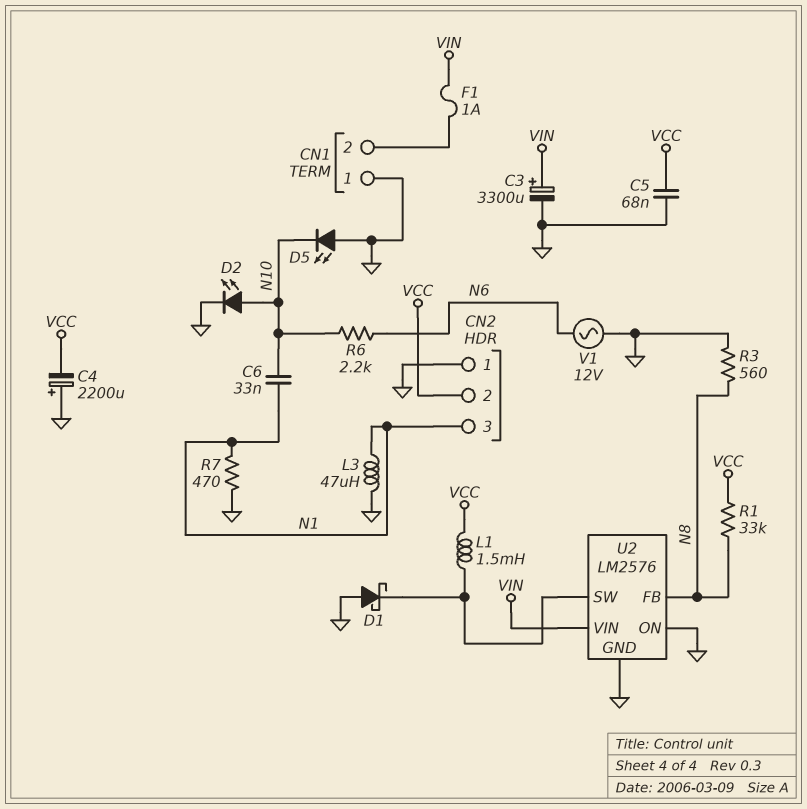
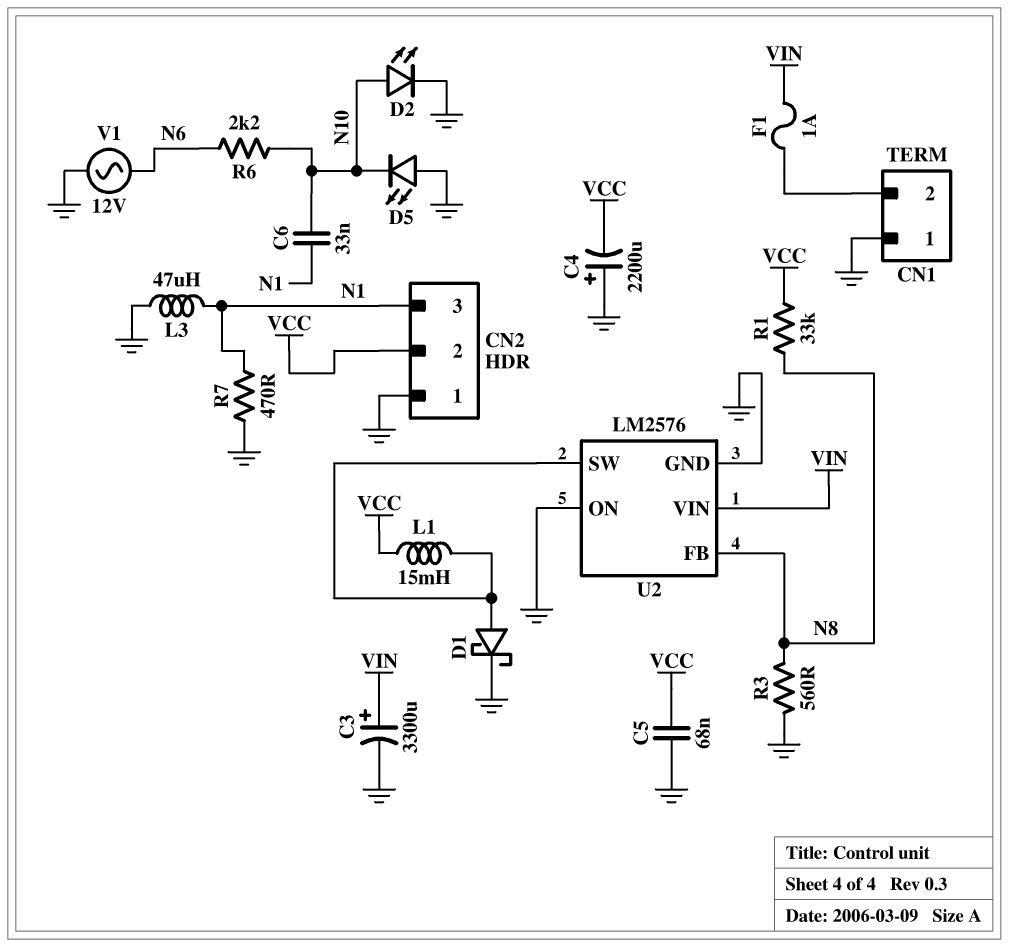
D1: schottky (A GND, K U2/SW) -> schottky (A U2/SW, K GND)
L1: 1.5mH (U2/SW, VCC) -> 15mH (U2/SW, VCC)

